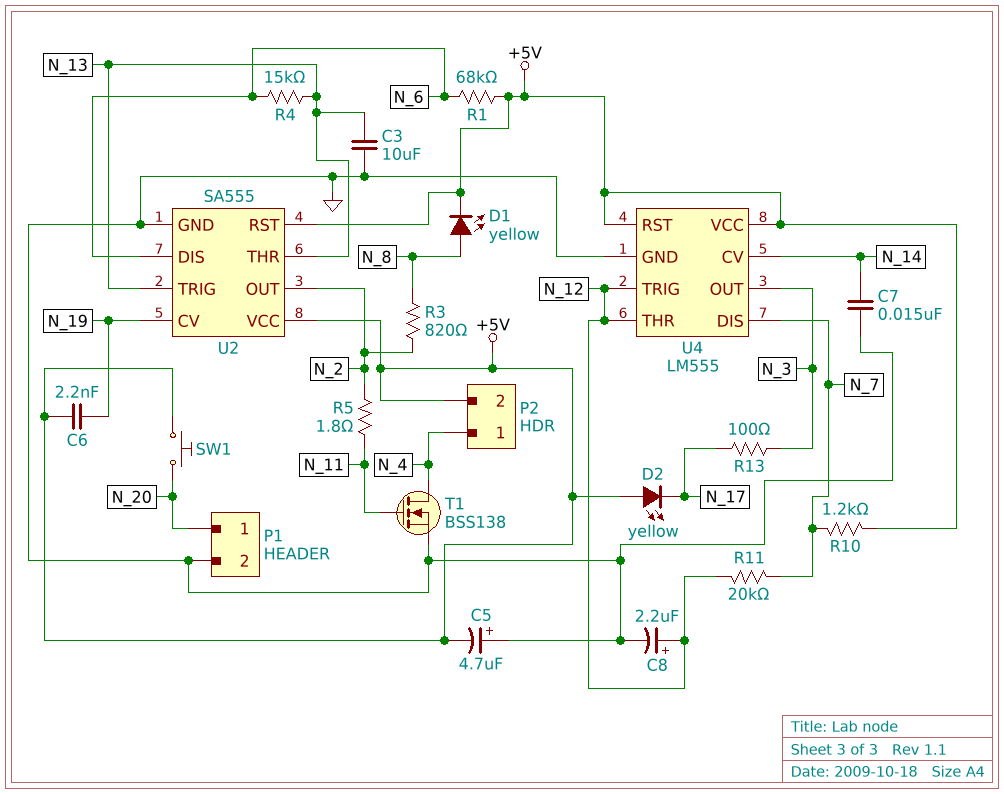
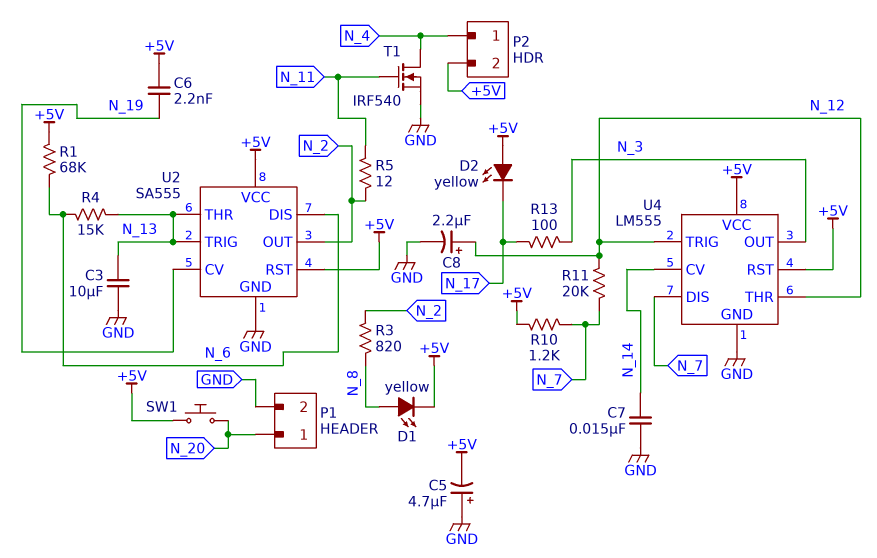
R5: 1.8 (N_2, N_11) -> 12 (N_2, N_11)
T1: NMOS BSS138 (G N_11, D N_4, S GND) -> NMOS IRF540 (G N_11, D N_4, S GND)

